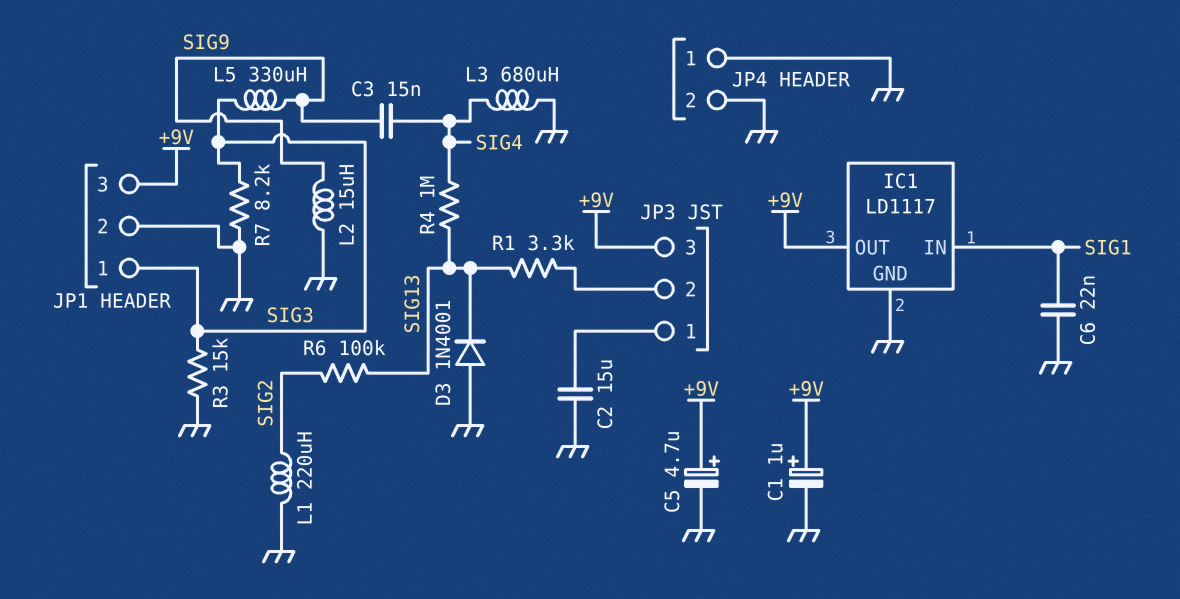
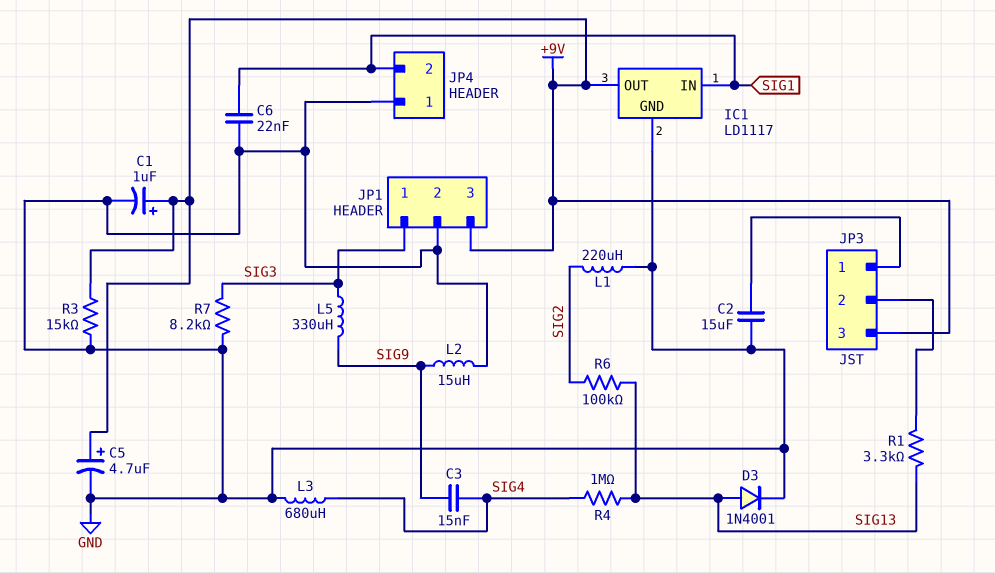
D3: diode 1N4001 (A GND, K SIG13) -> diode 1N4001 (A SIG13, K GND)
JP4 pin 2: GND -> SIG1
R3: 15k (GND, SIG3) -> 15k (+9V, GND)

